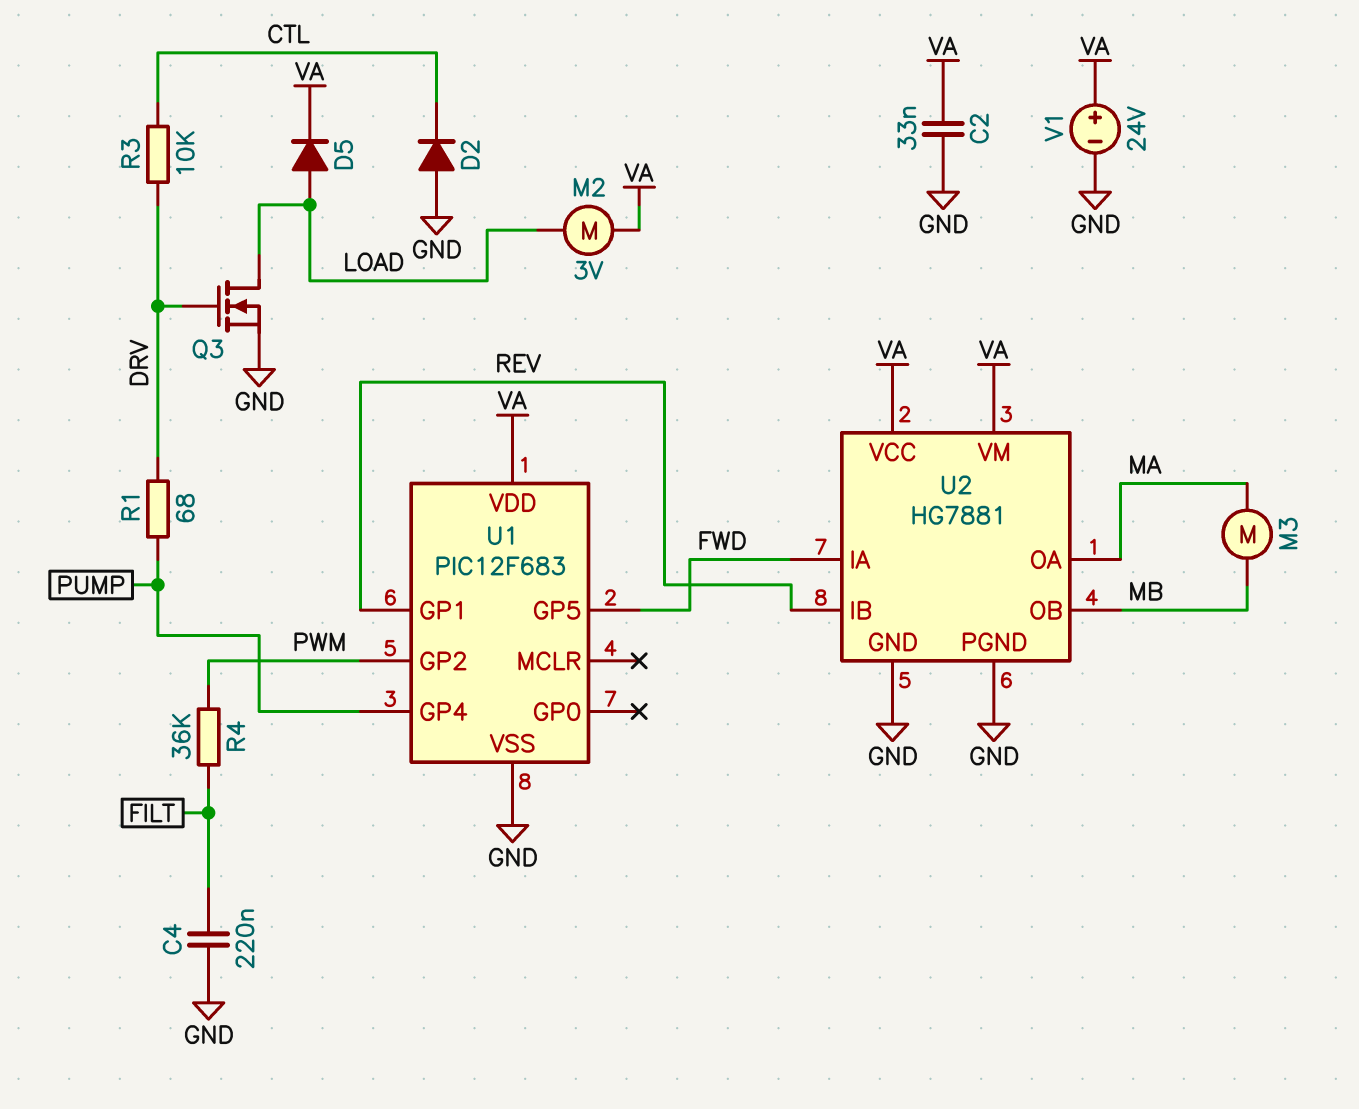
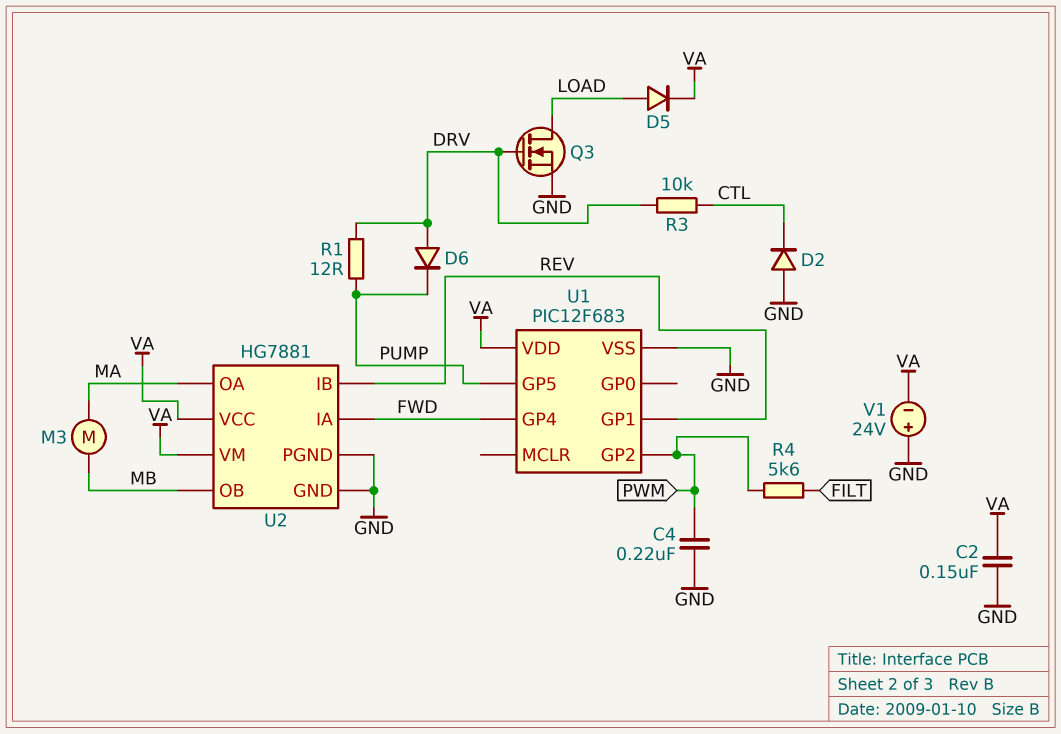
C2: 33nF (GND, VA) -> 150nF (GND, VA)
C4: 220nF (FILT, GND) -> 220nF (GND, PWM)
D6: none -> diode (A DRV, K PUMP)
M2: motor 3V (LOAD, VA) -> none
R1: 68 (DRV, PUMP) -> 12 (DRV, PUMP)
R4: 36k (FILT, PWM) -> 5.6k (FILT, PWM)
U1 pin GP4: PUMP -> FWD
U1 pin GP5: FWD -> PUMP
V1: 24V (plus VA, minus GND) -> 24V (plus GND, minus VA)

